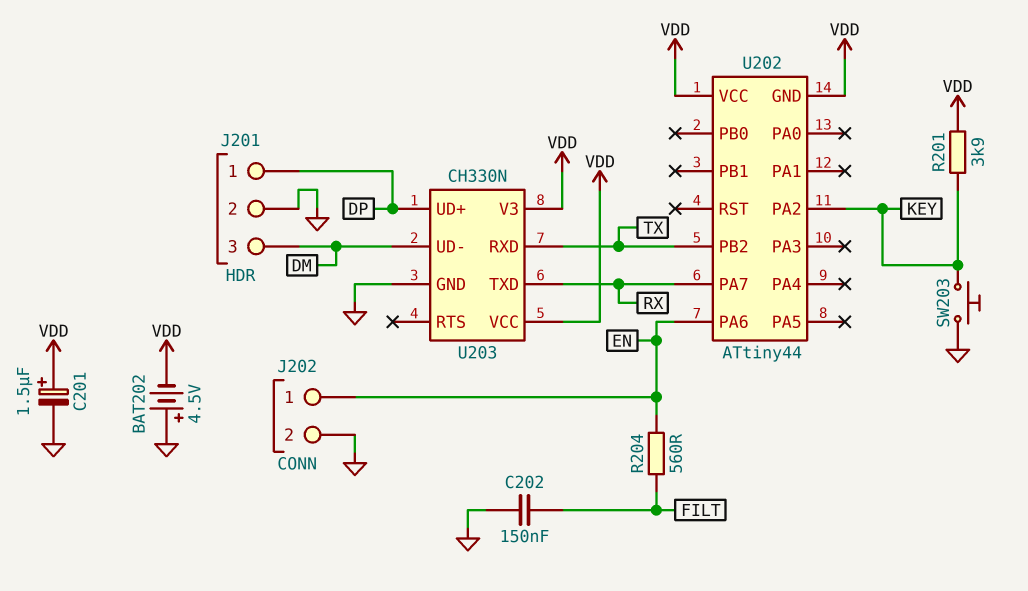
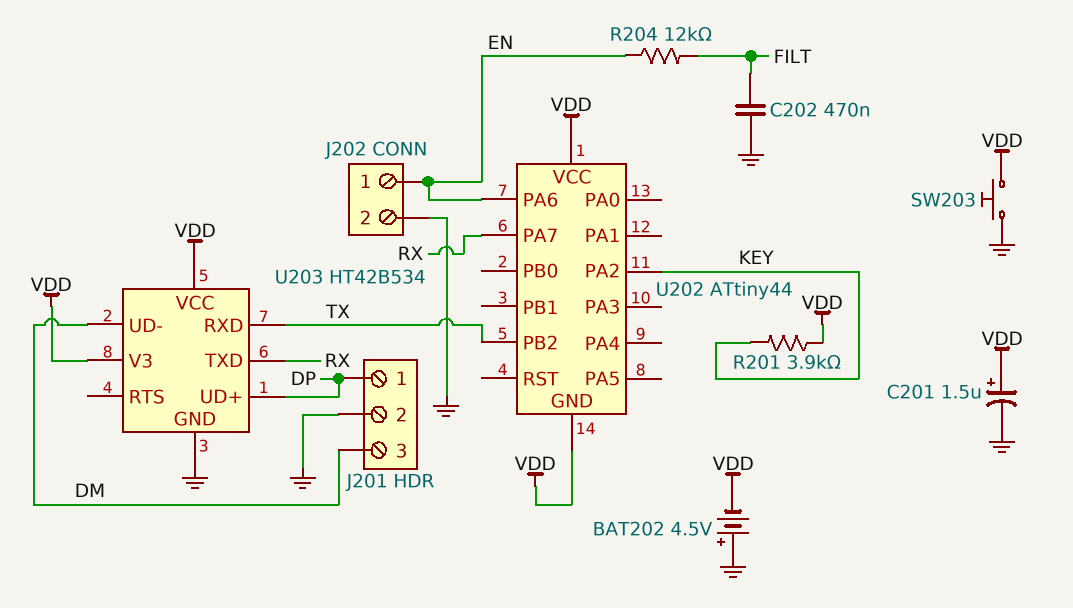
C202: 150nF (FILT, GND) -> 470nF (FILT, GND)
R204: 560 (EN, FILT) -> 12k (EN, FILT)
SW203: button (GND, KEY) -> button (GND, VDD)
U203: CH330N -> HT42B534

